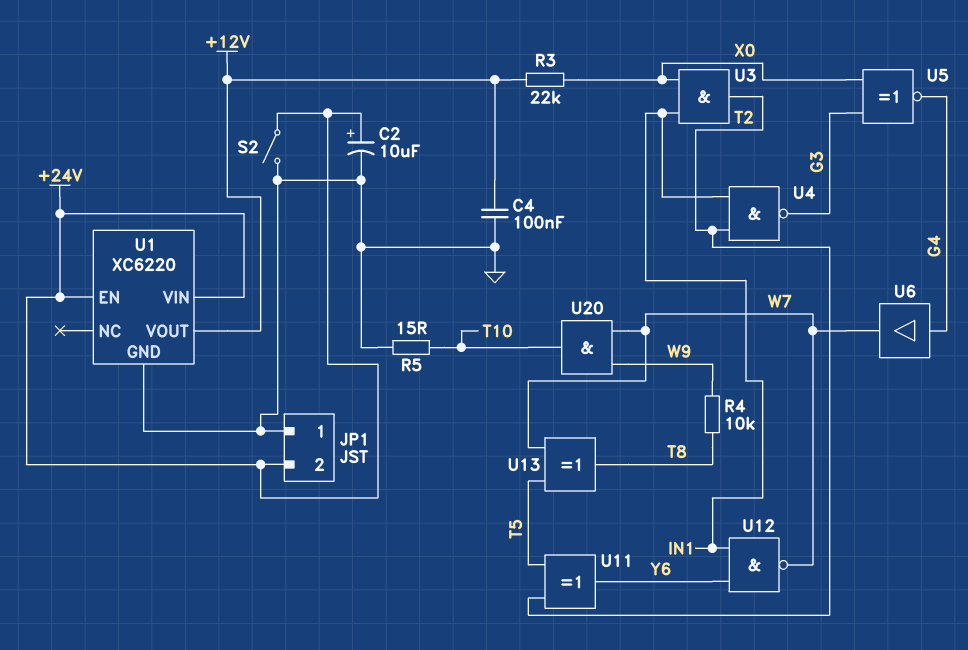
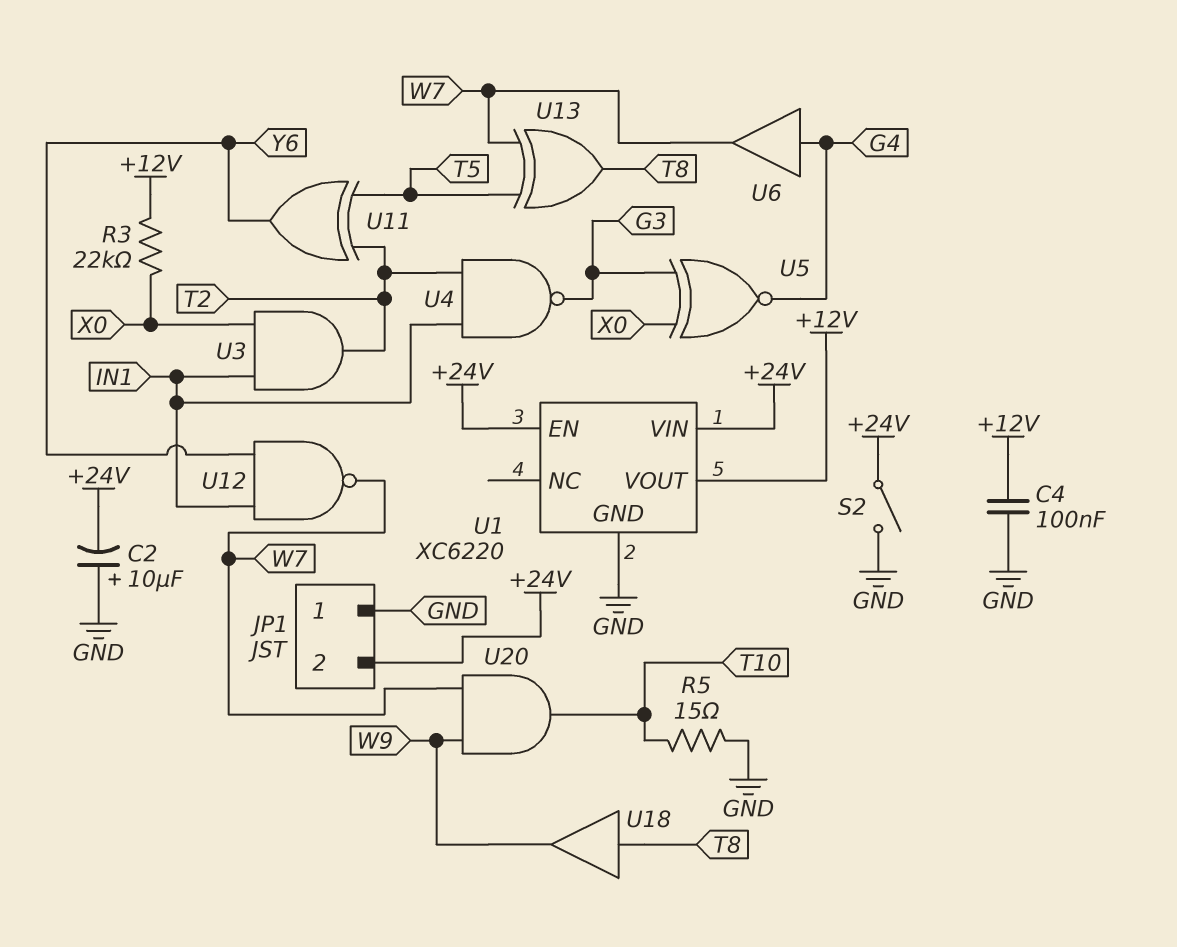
C2: 10uF (plus +24V, minus GND) -> 10uF (plus GND, minus +24V)
R4: 10k (T8, W9) -> none
U18: none -> buffer (in T8, out W9)

